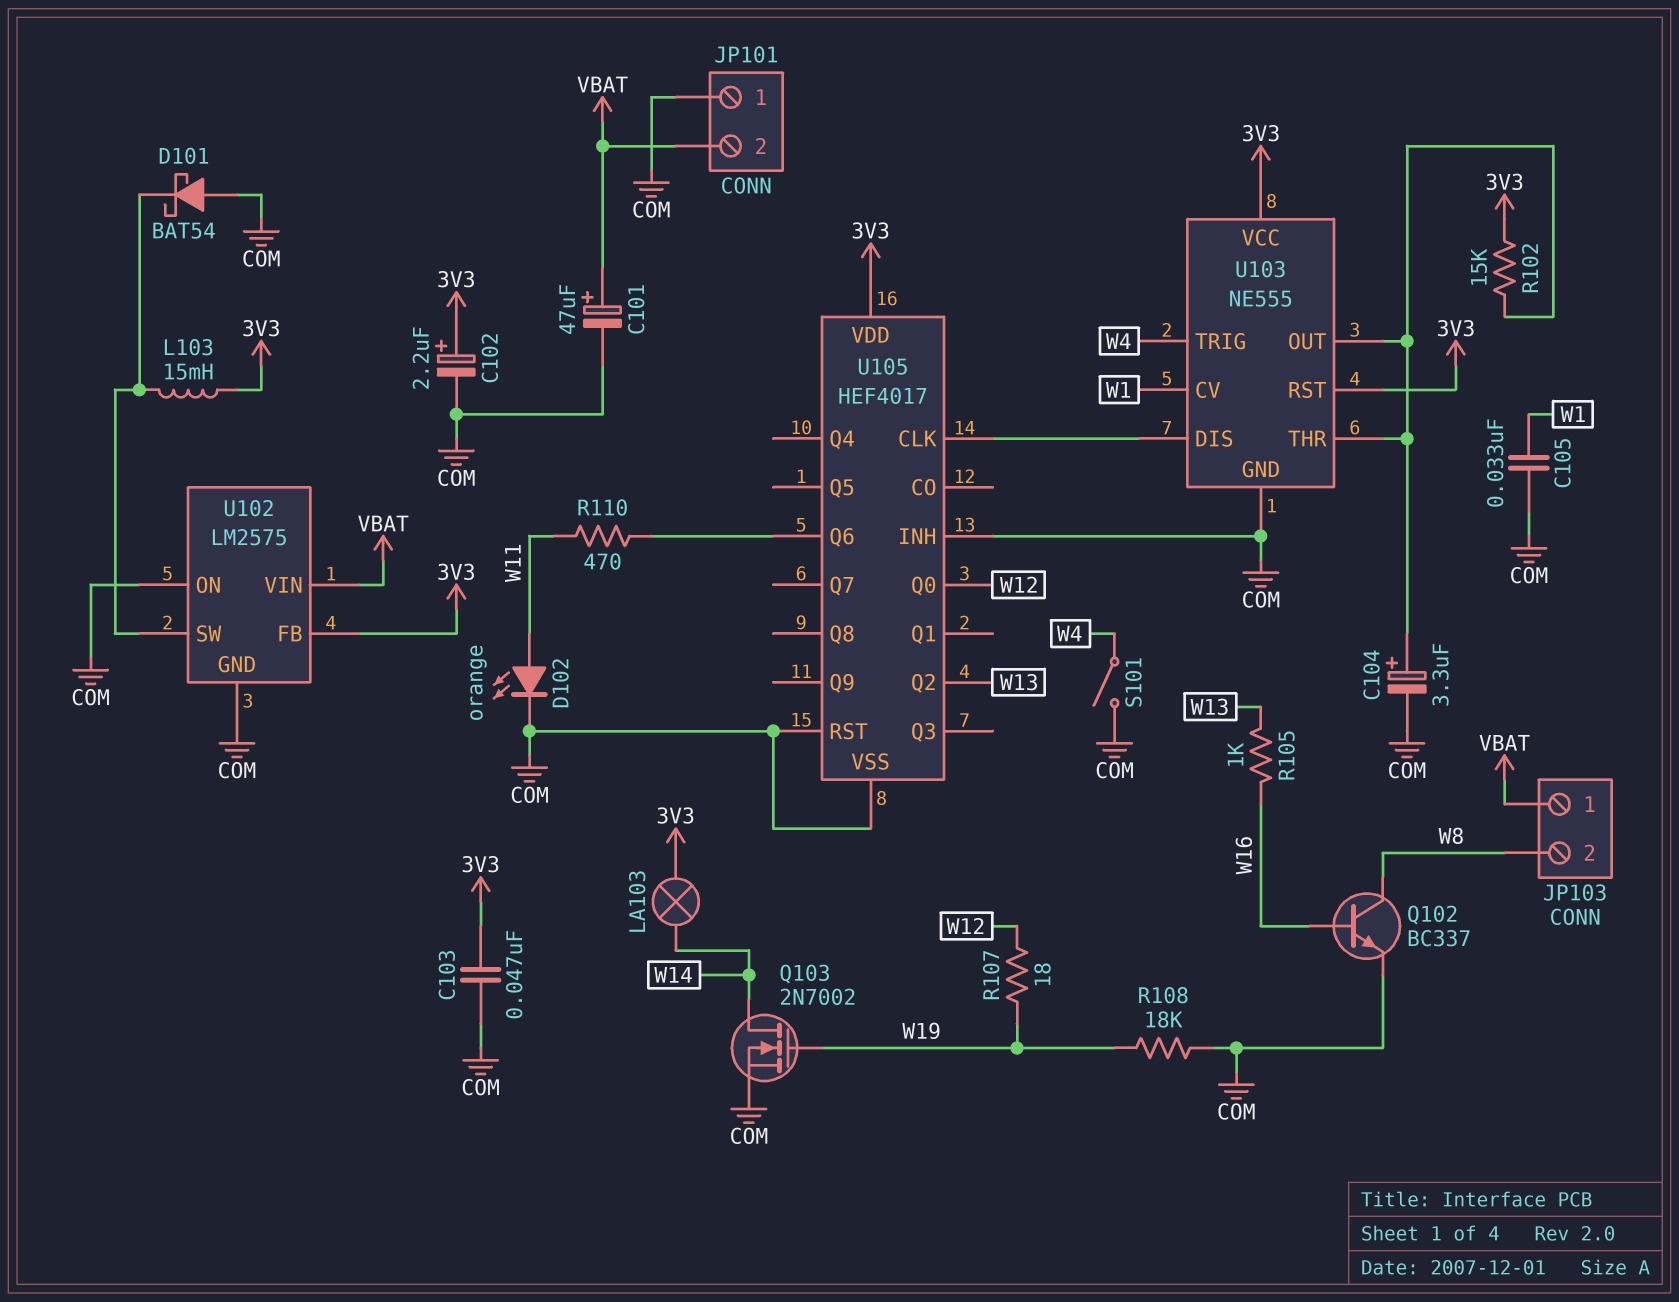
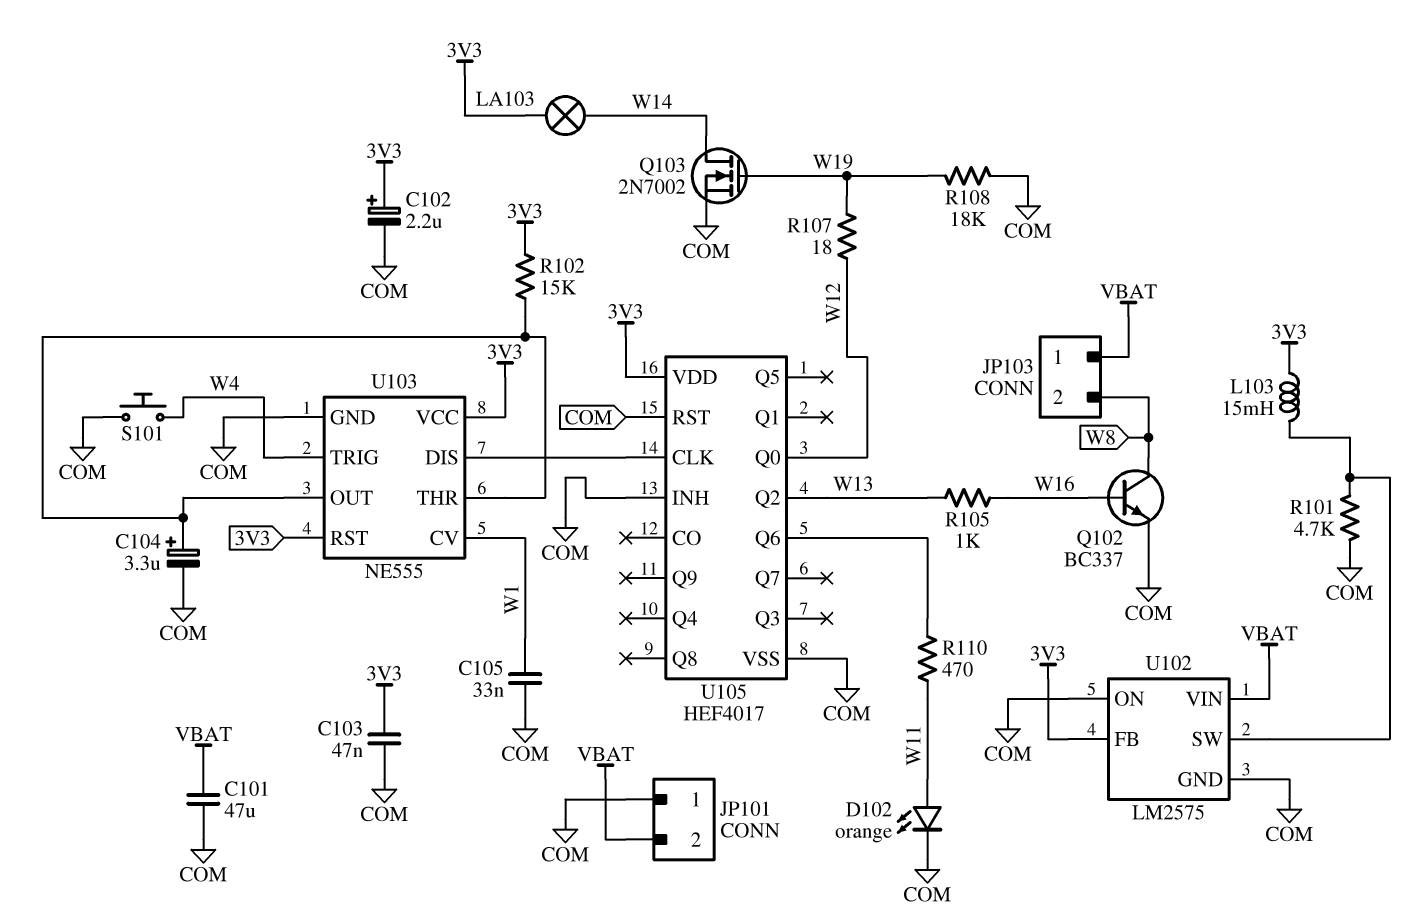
C101: 47uF (plus VBAT, minus COM) -> 47uF (COM, VBAT)
D101: schottky BAT54 (A COM, K U102/SW) -> none
R101: none -> 4.7k (COM, U102/SW)
S101: switch (COM, W4) -> button (COM, W4)

